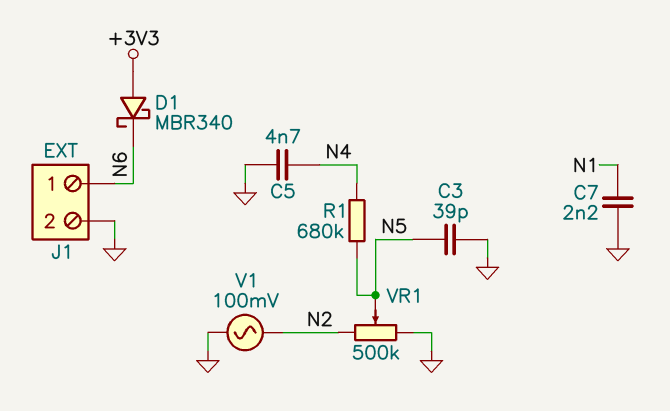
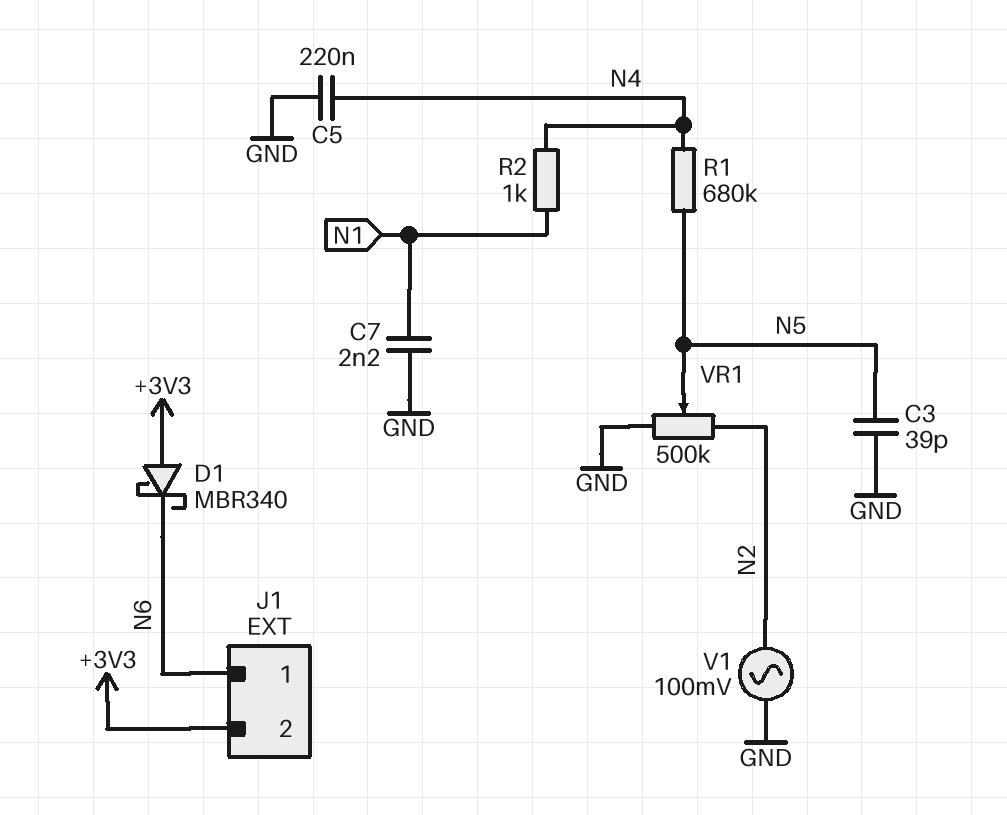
C5: 4.7nF (GND, N4) -> 220nF (GND, N4)
J1 pin 2: GND -> +3V3
R2: none -> 1k (N1, N4)

